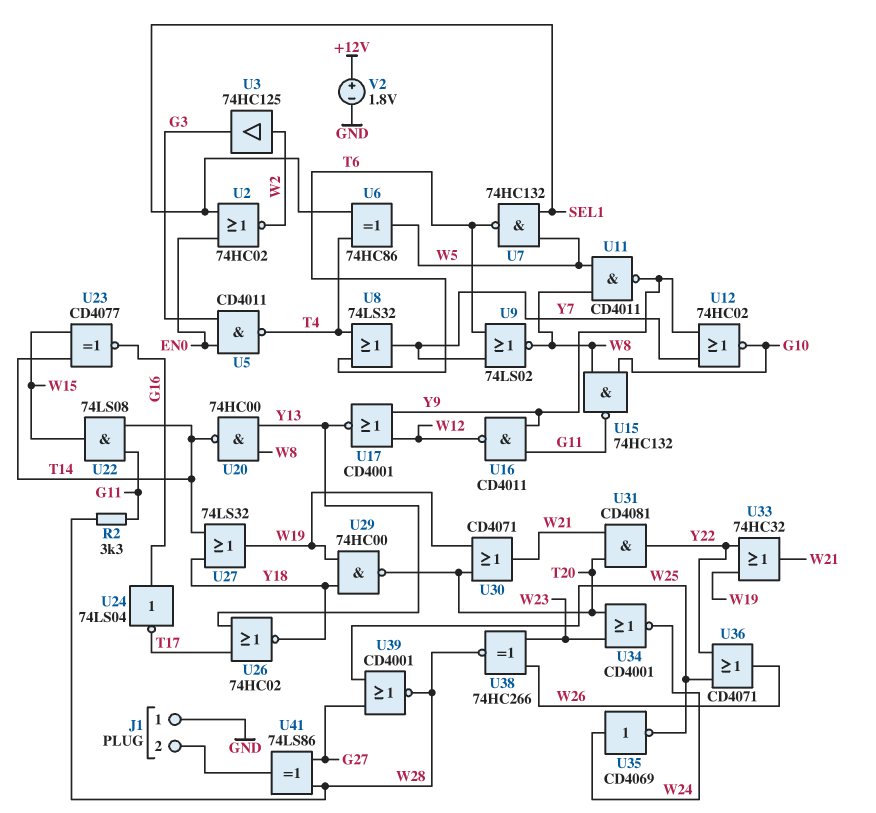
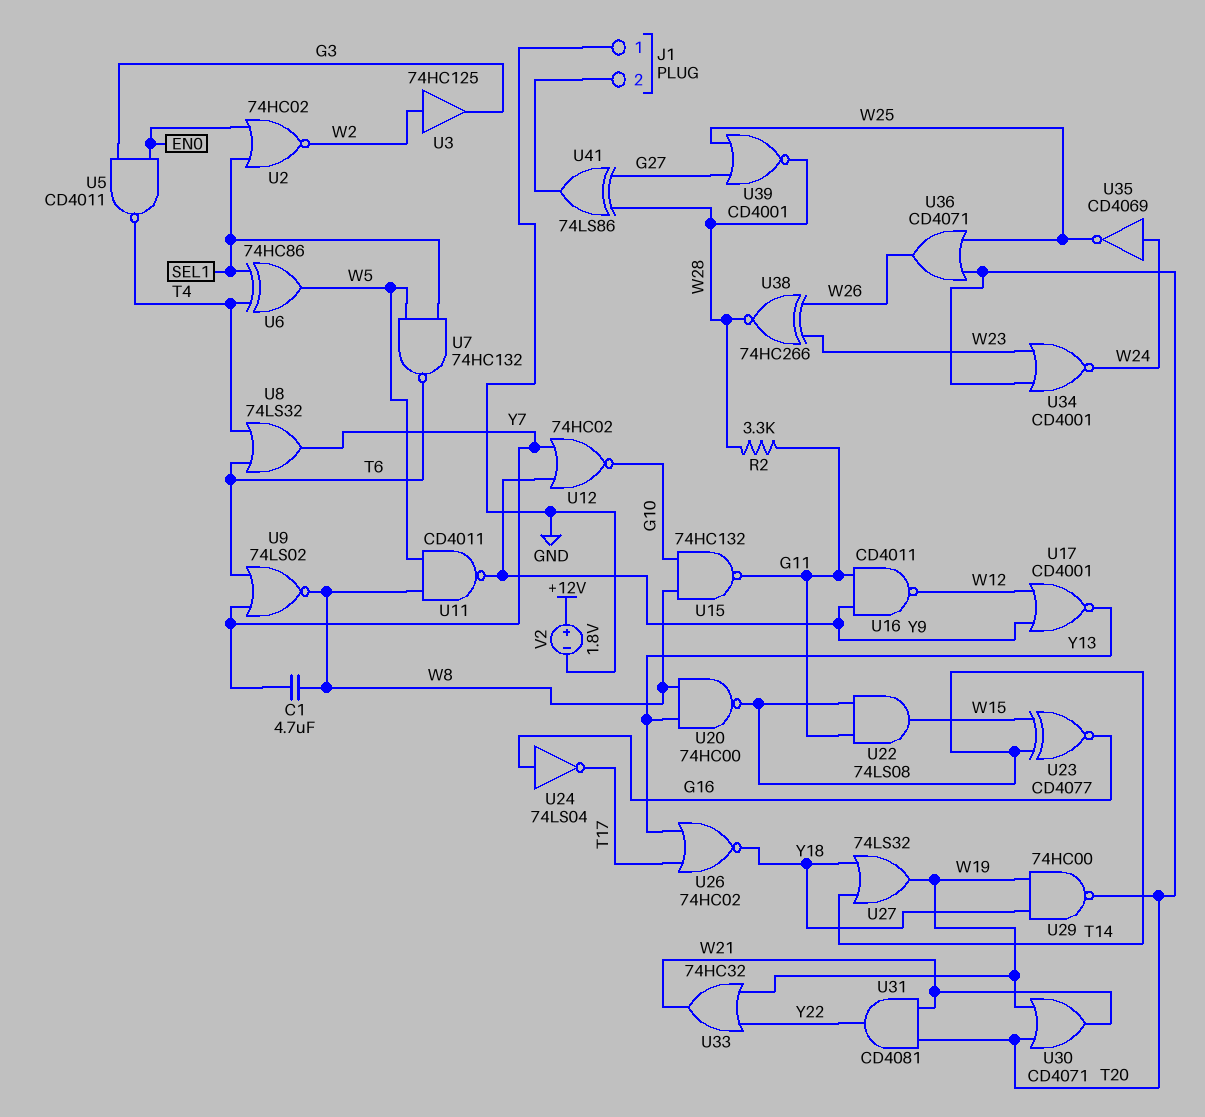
C1: none -> 4.7uF (W8, Y7)
U36: OR CD4071 (in W25, in Y22, out W26) -> OR CD4071 (in T20, in W25, out W26)

